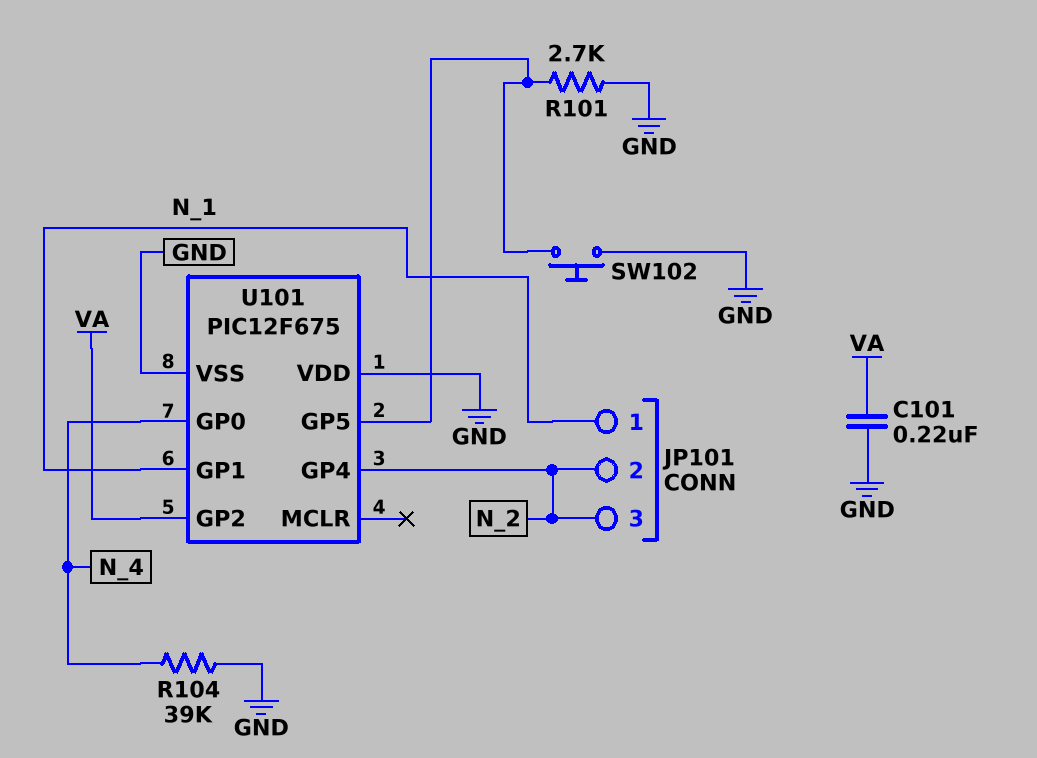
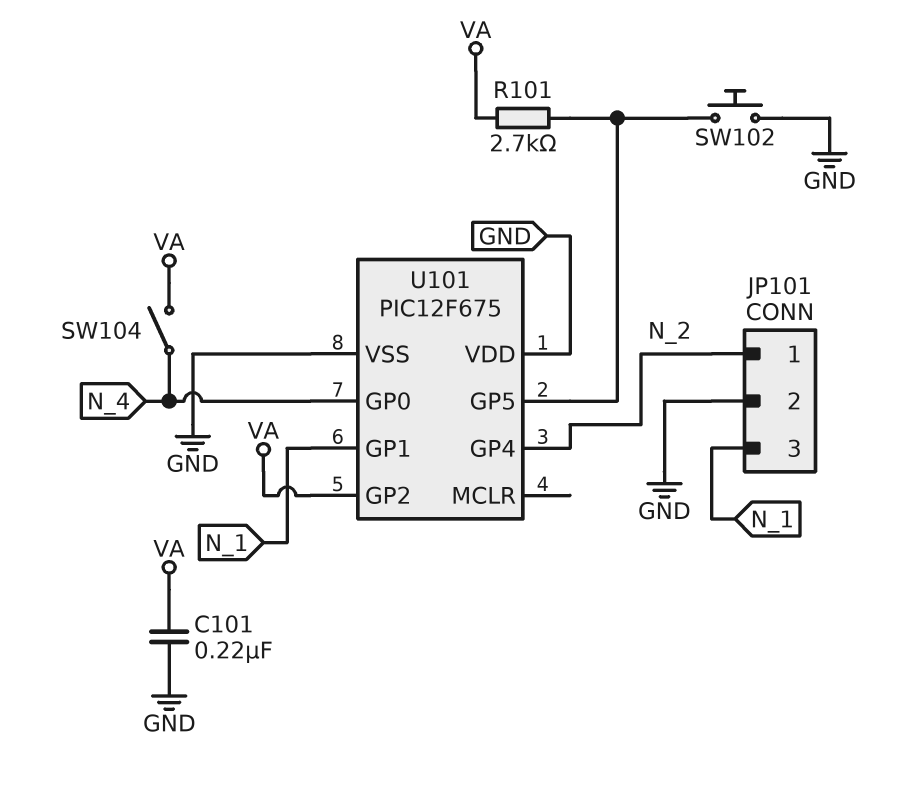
JP101 pin 1: N_1 -> N_2
JP101 pin 2: N_2 -> GND
JP101 pin 3: N_2 -> N_1
R101: 2.7k (GND, U101/GP5) -> 2.7k (U101/GP5, VA)
R104: 39k (GND, N_4) -> none
SW104: none -> switch (N_4, VA)

